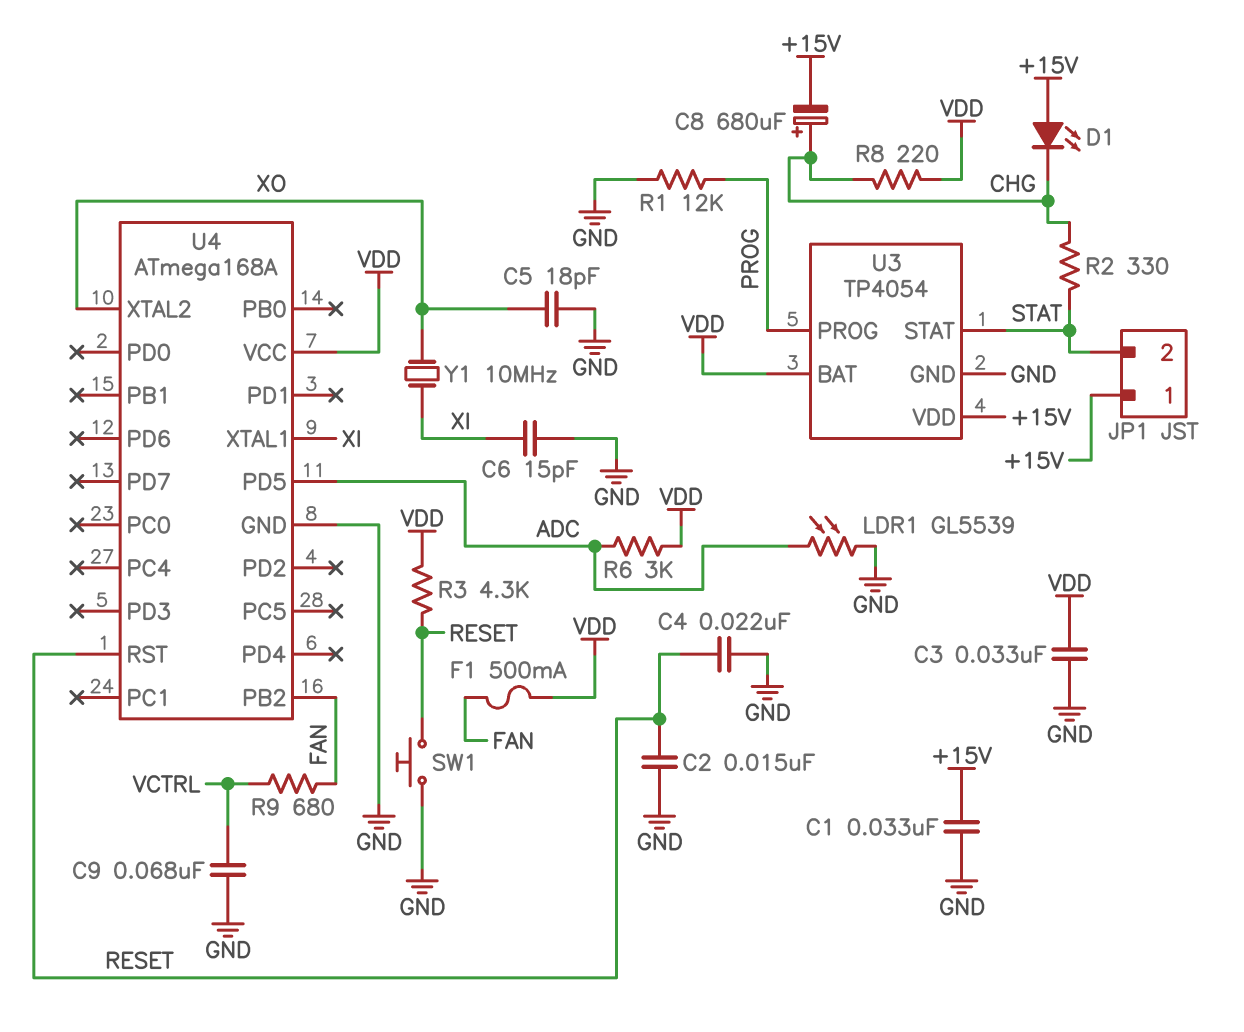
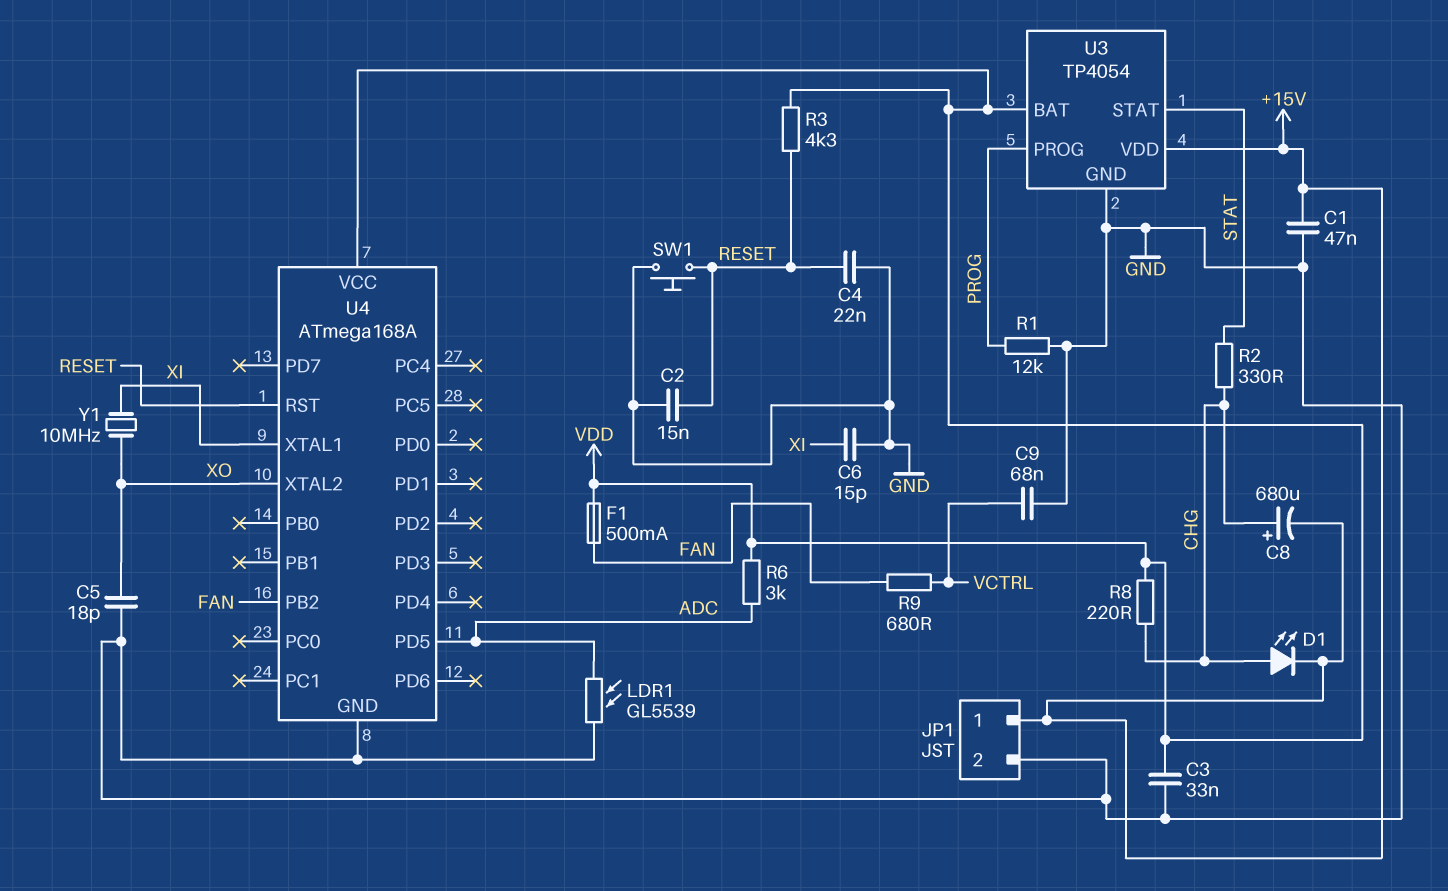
C1: 33nF (+15V, GND) -> 47nF (+15V, GND)
D1: LED (A +15V, K CHG) -> LED (A CHG, K +15V)
JP1 pin 2: STAT -> GND

